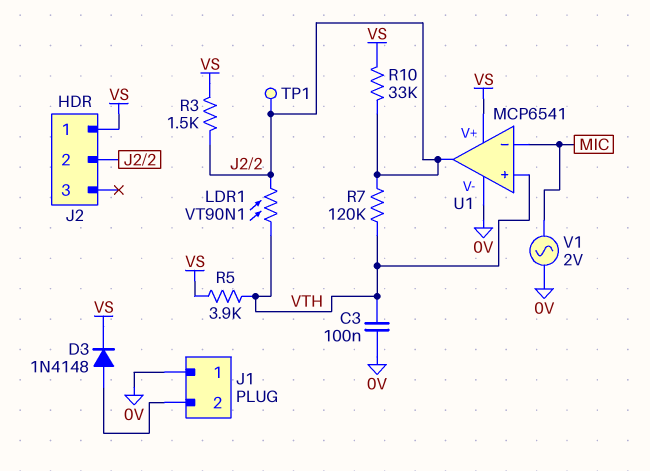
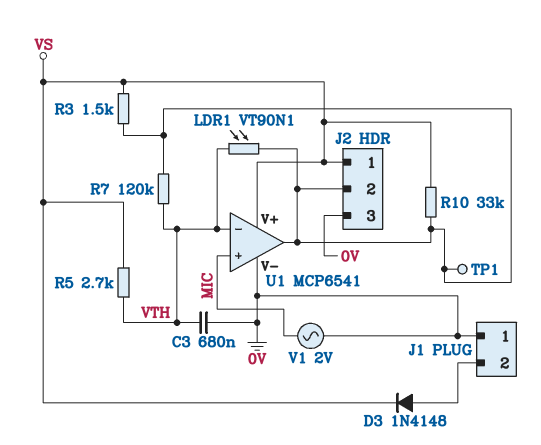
C3: 100nF (0V, VTH) -> 680nF (0V, VTH)
J2 pin 3: none -> 0V
R5: 3.9k (VS, VTH) -> 2.7k (VS, VTH)
U1 pin in+: VTH -> MIC
U1 pin in-: MIC -> VTH

